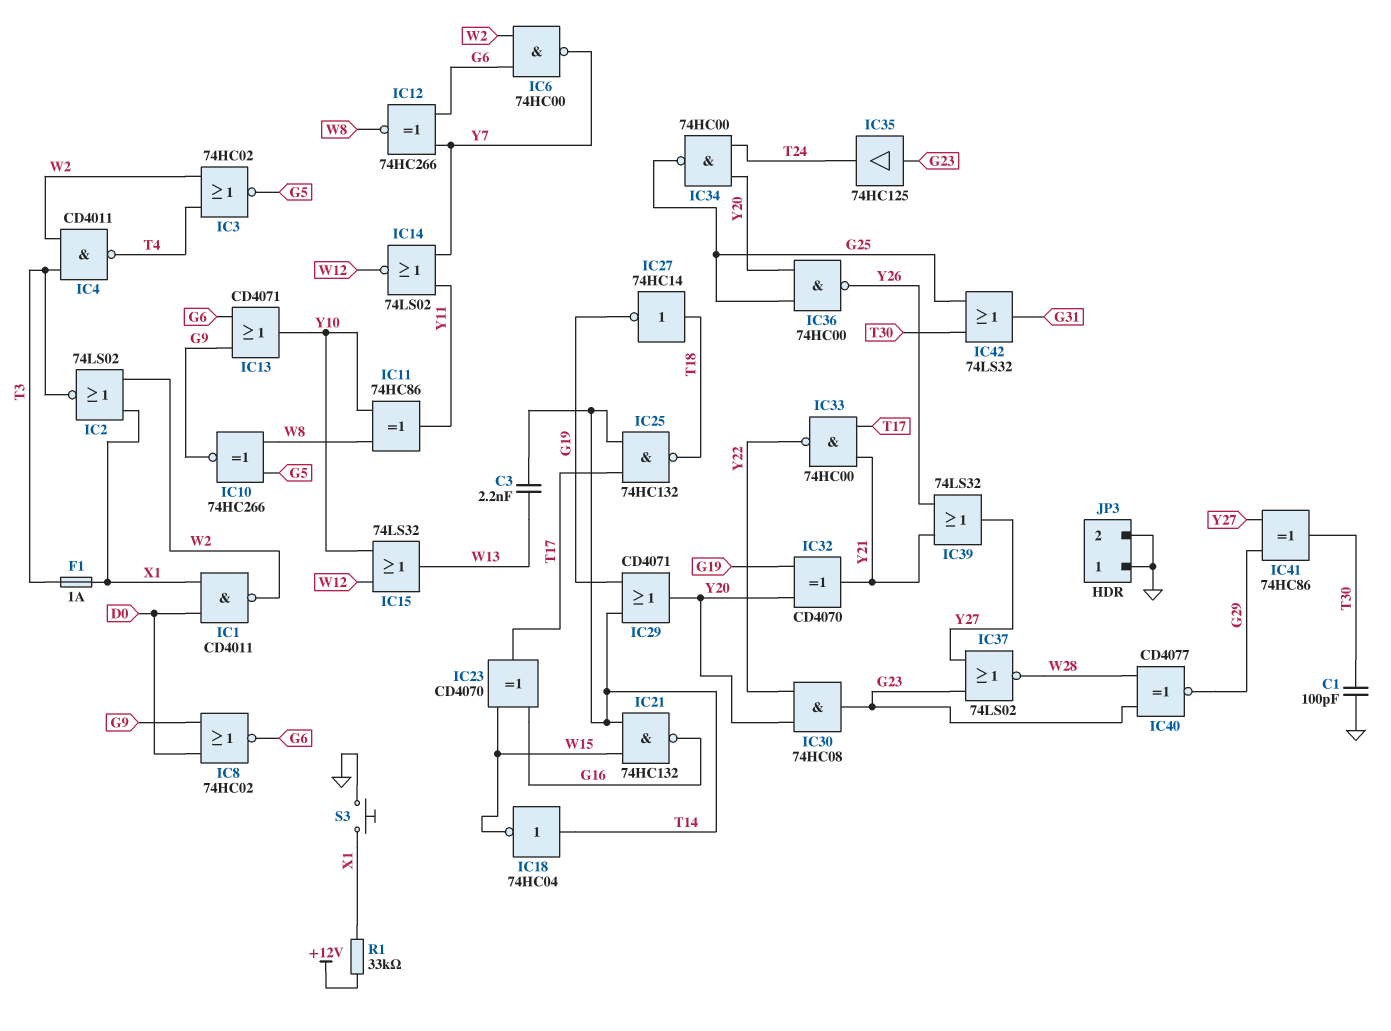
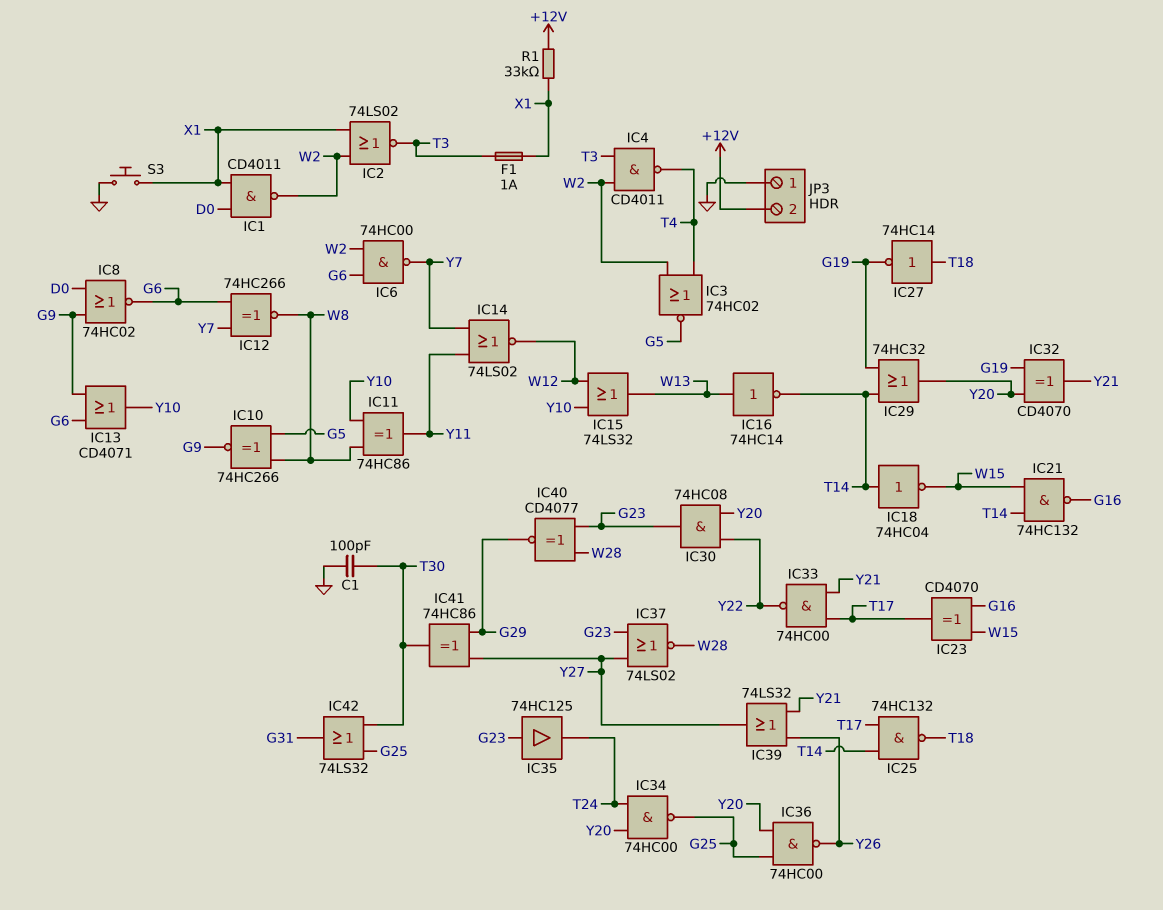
C3: 2.2nF (T14, W13) -> none
IC16: none -> NOT 74HC14 (in W13, out T14)
IC29: OR CD4071 (in G19, in T14, out Y20) -> OR 74HC32 (in G19, in T14, out Y20)
JP3 pin 2: GND -> +12V

